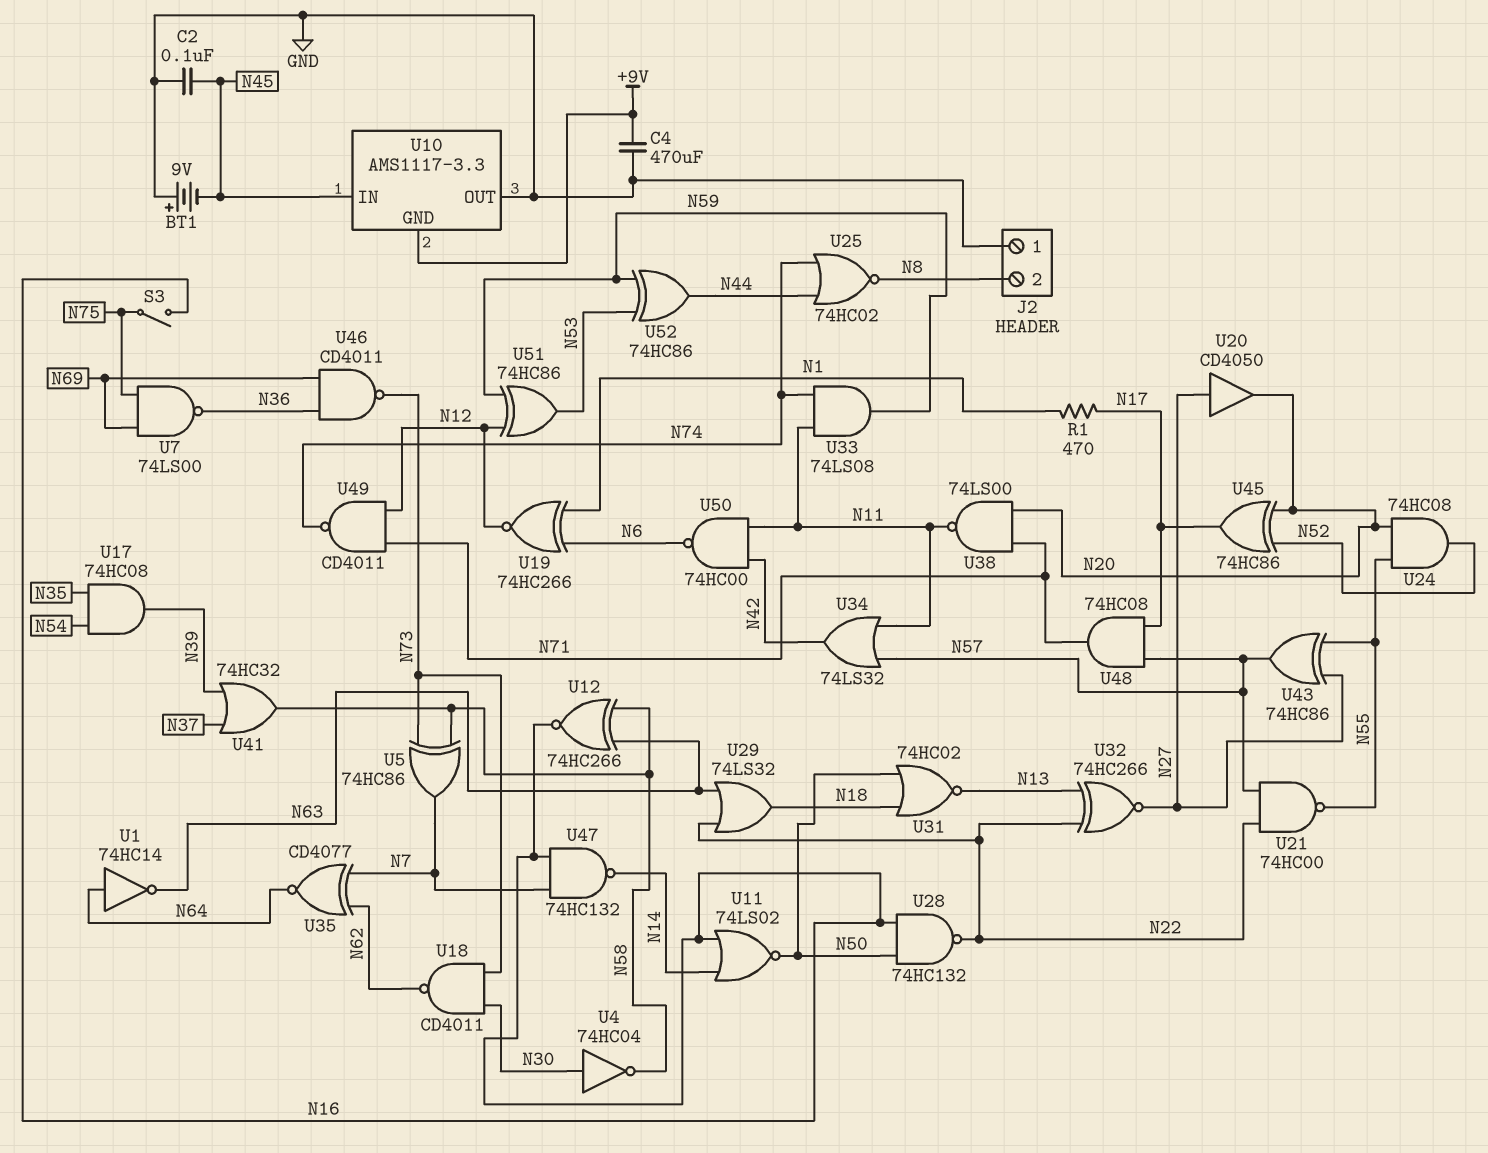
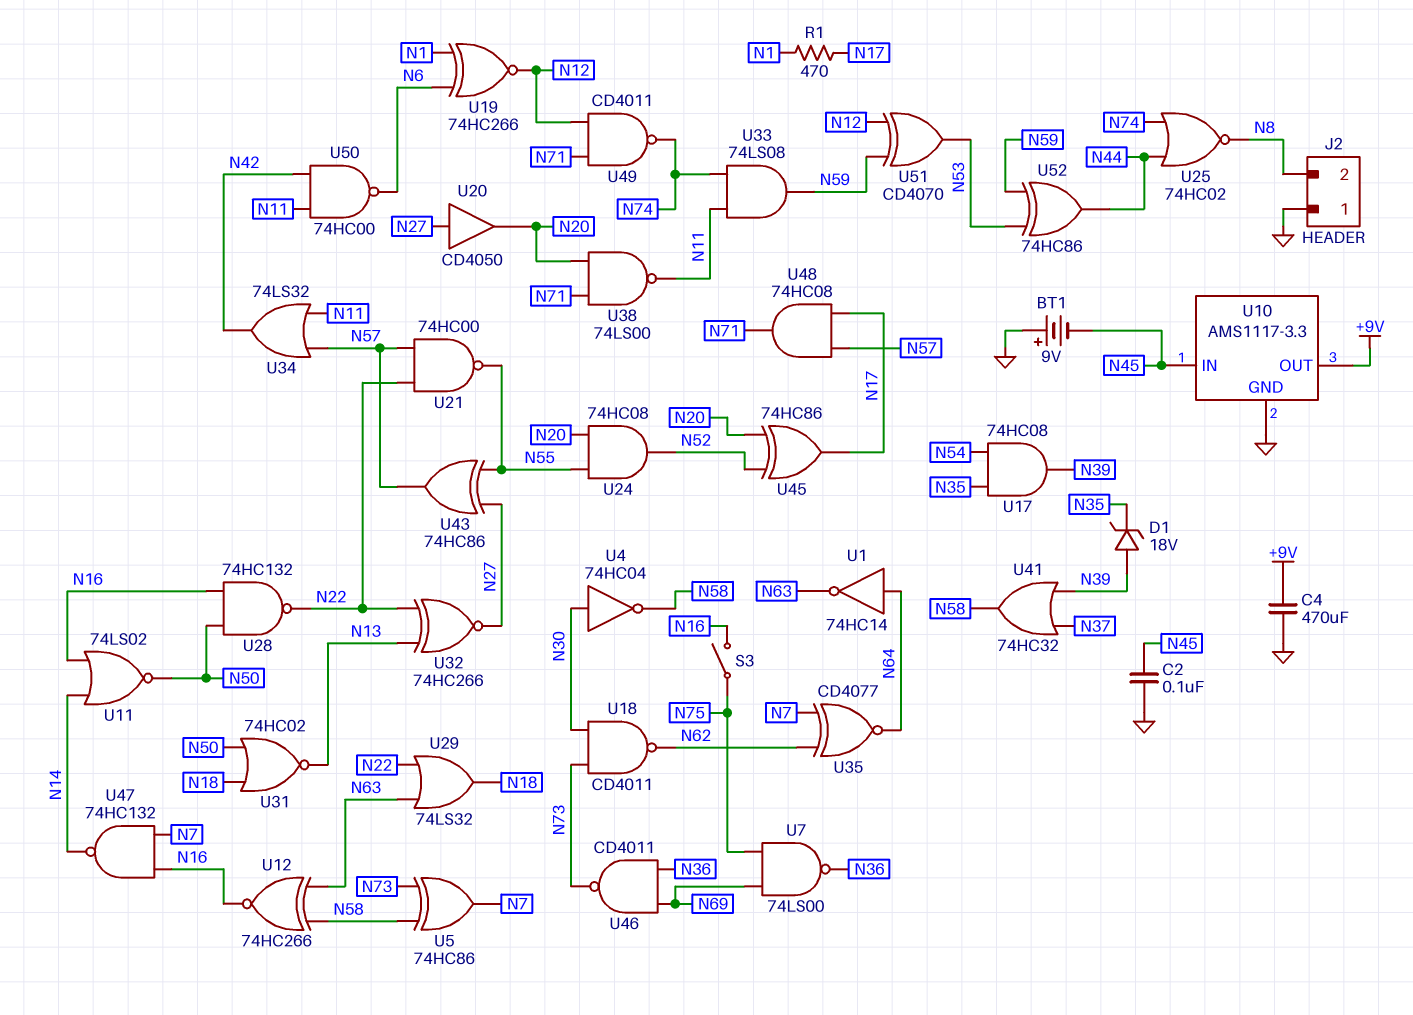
D1: none -> zener 18V (A N39, K N35)
U10 pin GND: +9V -> GND
U10 pin OUT: GND -> +9V
U51: XOR 74HC86 (in N12, in N59, out N53) -> XOR CD4070 (in N12, in N59, out N53)

